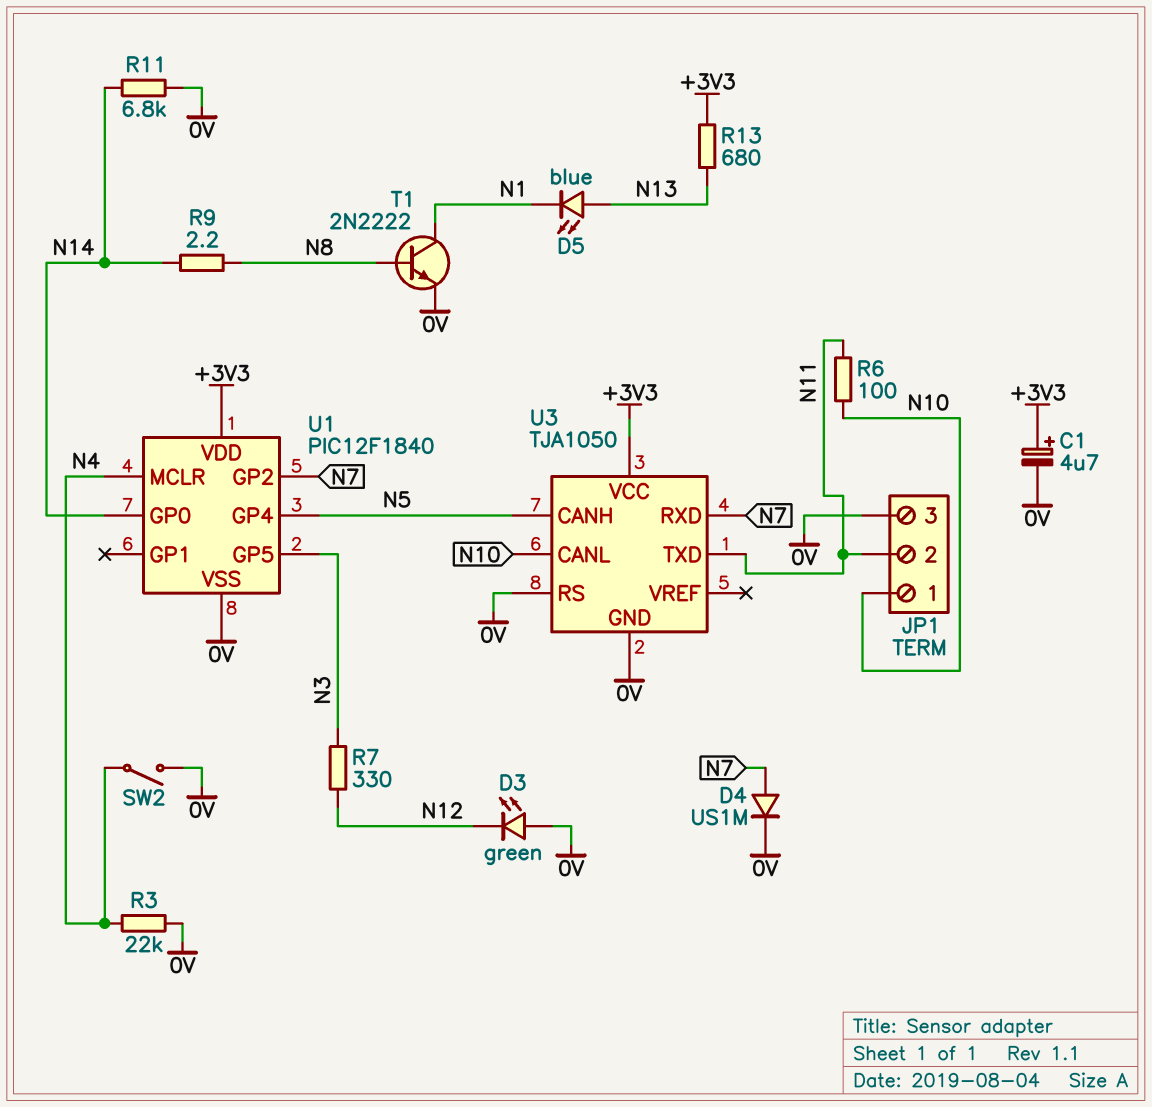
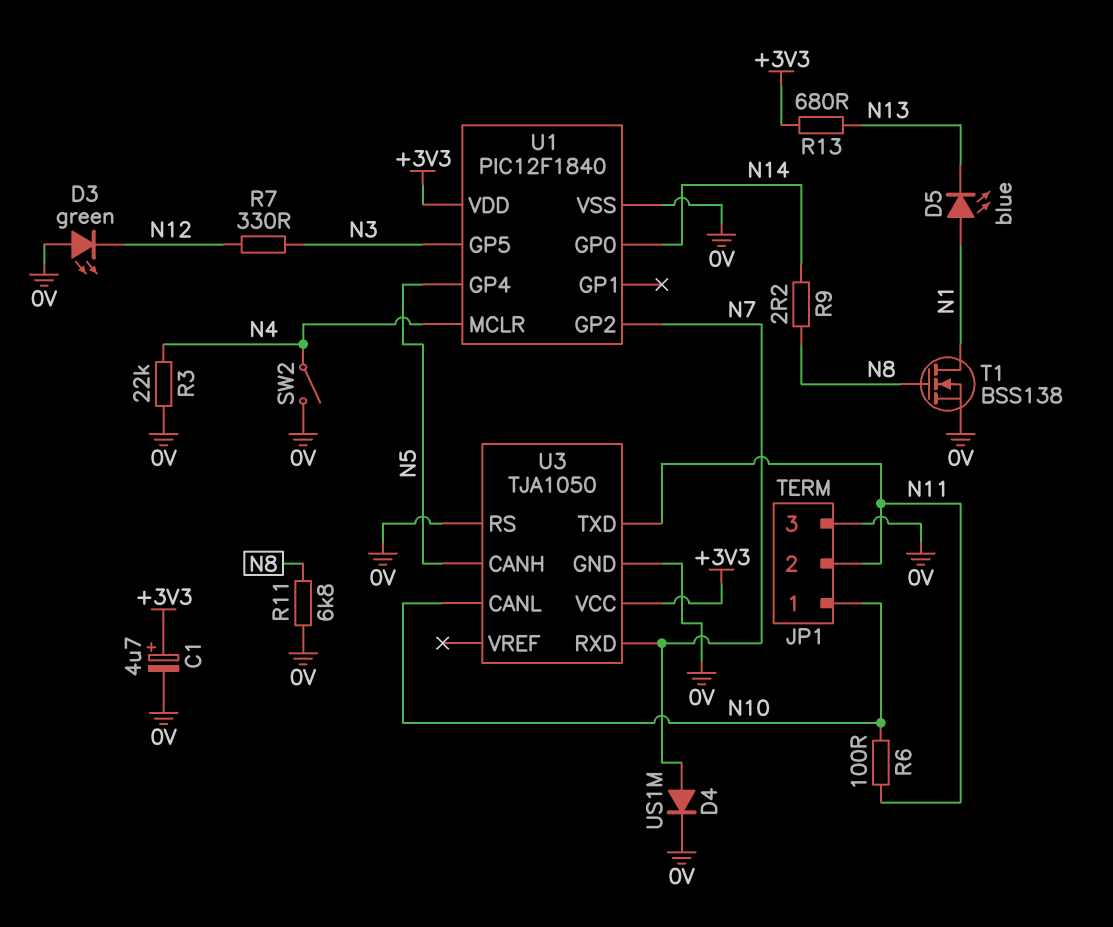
D5: LED blue (A N13, K N1) -> LED blue (A N1, K N13)
R11: 6.8k (0V, N14) -> 6.8k (0V, N8)
T1: NPN 2N2222 (B N8, C N1, E 0V) -> NMOS BSS138 (G N8, D N1, S 0V)

